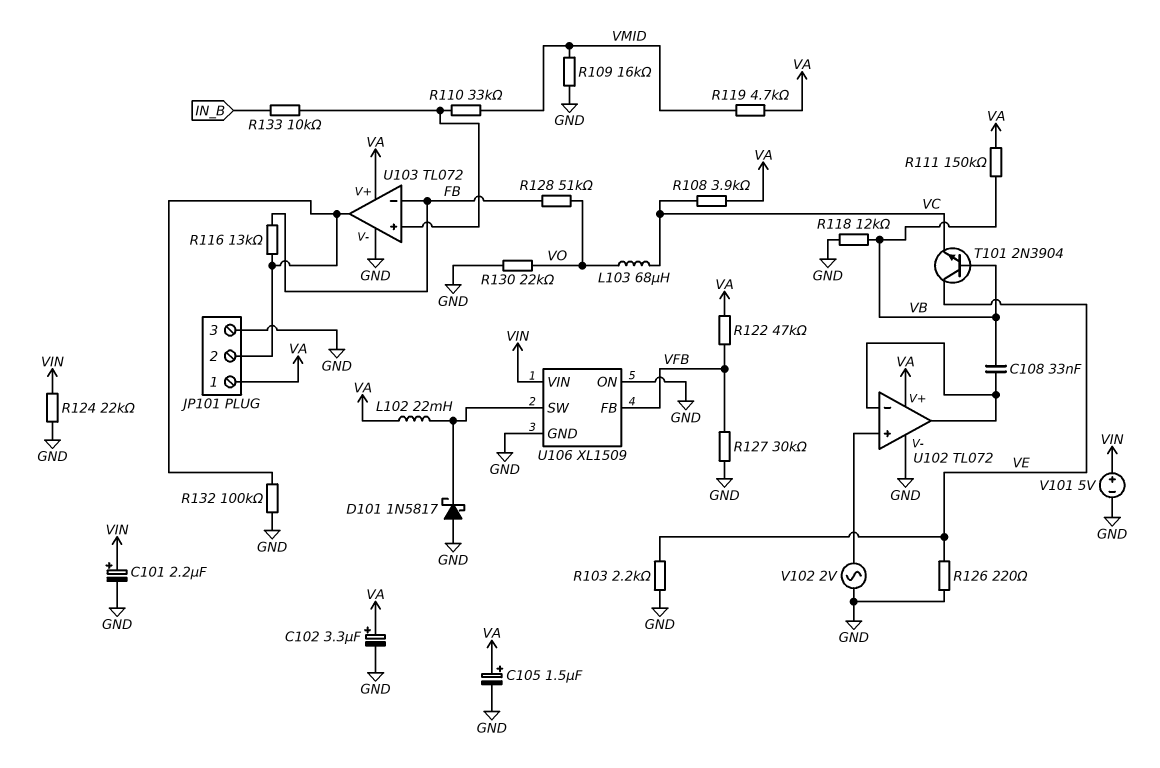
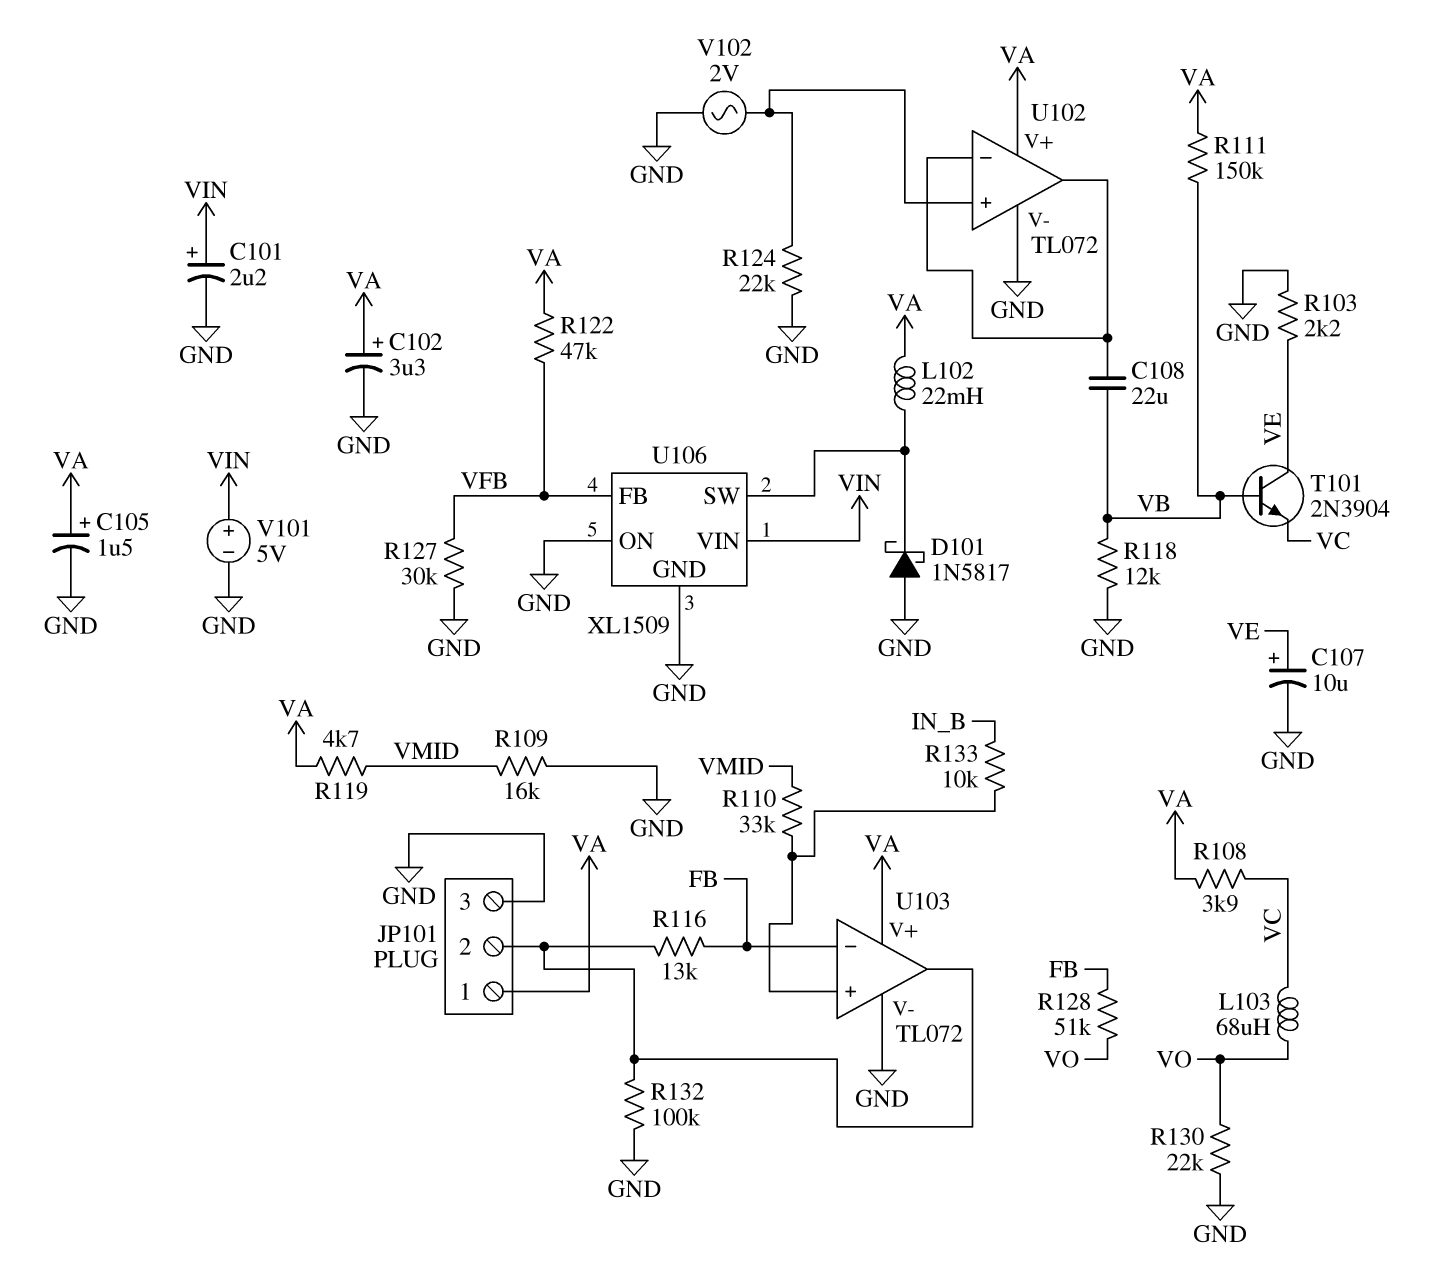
C107: none -> 10uF (plus VE, minus GND)
C108: 33nF (U102/in-, VB) -> 22uF (U102/in-, VB)
R124: 22k (GND, VIN) -> 22k (GND, U102/in+)
R126: 220 (GND, VE) -> none

